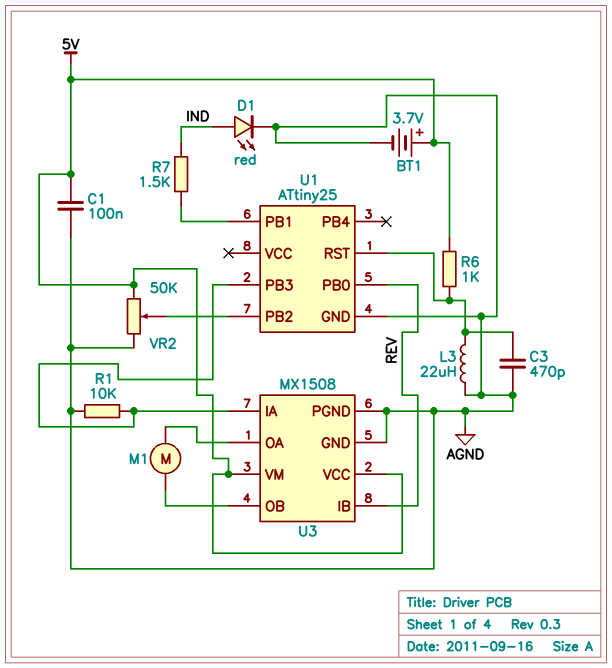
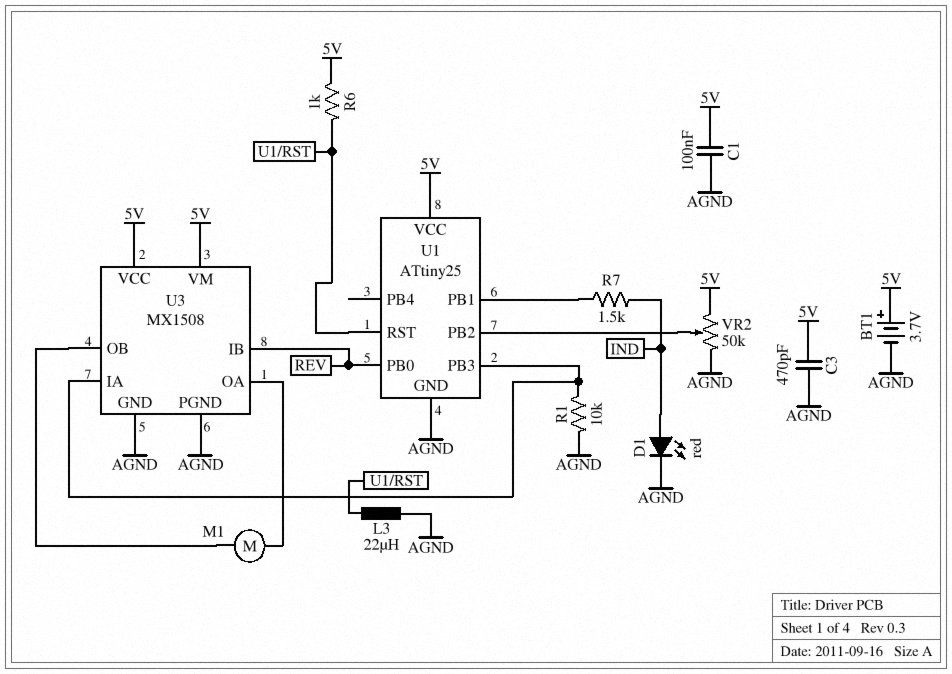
C3: 470pF (AGND, U1/RST) -> 470pF (5V, AGND)
U1 pin VCC: none -> 5V

